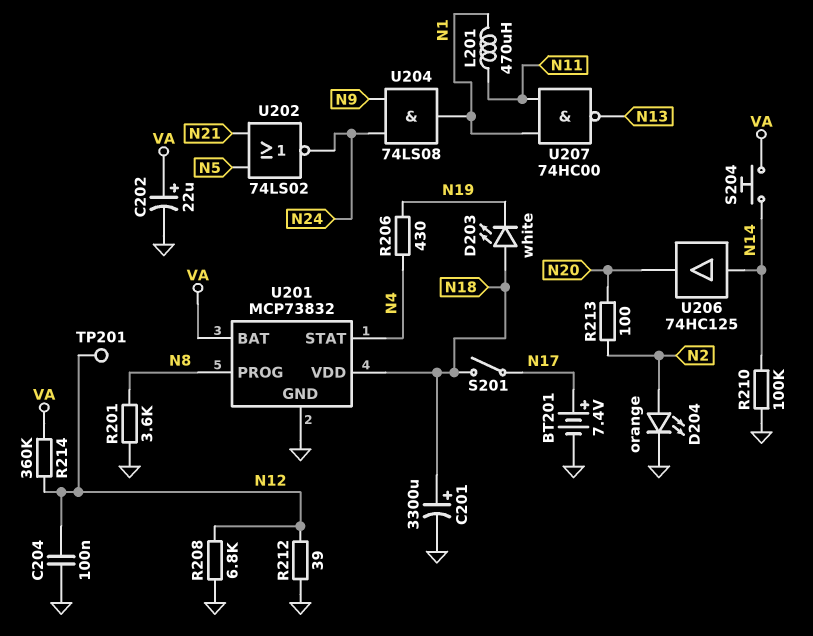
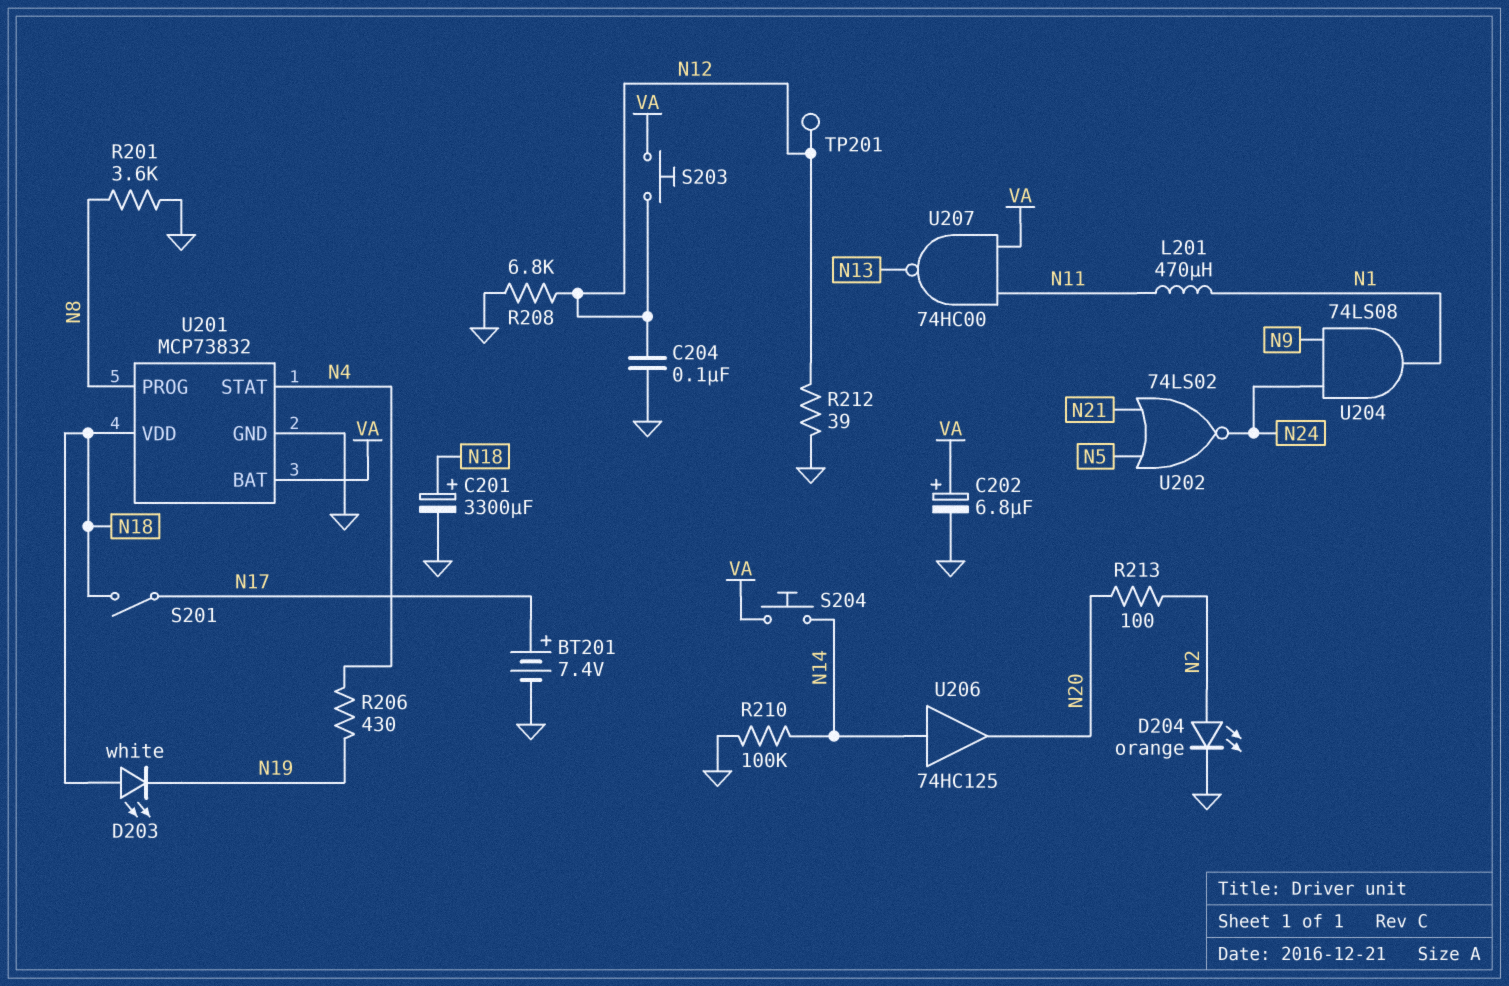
C202: 22uF (plus VA, minus GND) -> 6.8uF (plus VA, minus GND)
R214: 360k (N12, VA) -> none
S203: none -> button (N12, VA)
U207: NAND 74HC00 (in N1, in N11, out N13) -> NAND 74HC00 (in N11, in VA, out N13)

